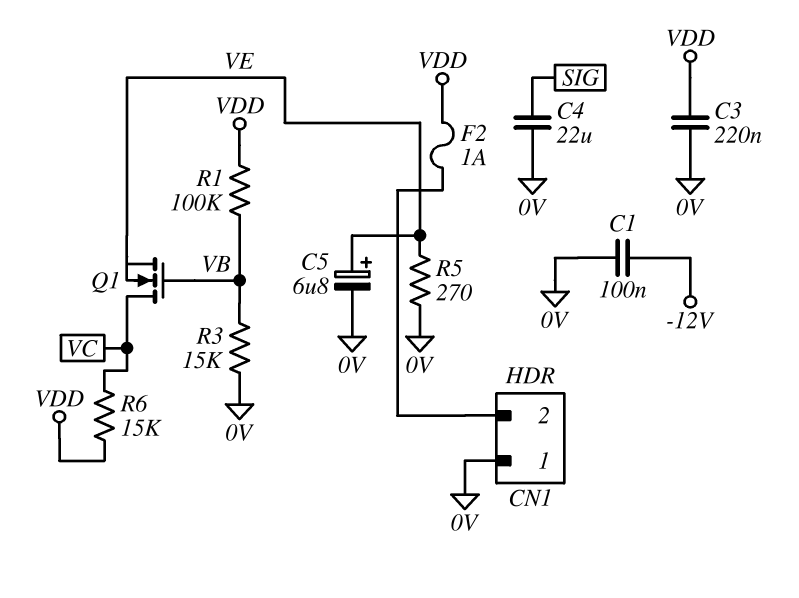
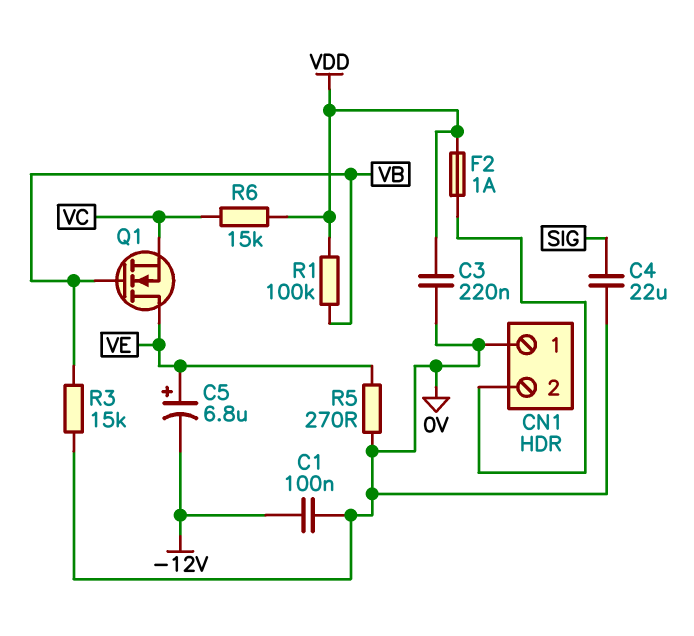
C5: 6.8uF (plus VE, minus 0V) -> 6.8uF (plus VE, minus -12V)
Q1: NMOS (G VB, D VC, S VE) -> NMOS (G VB, D VE, S VC)

